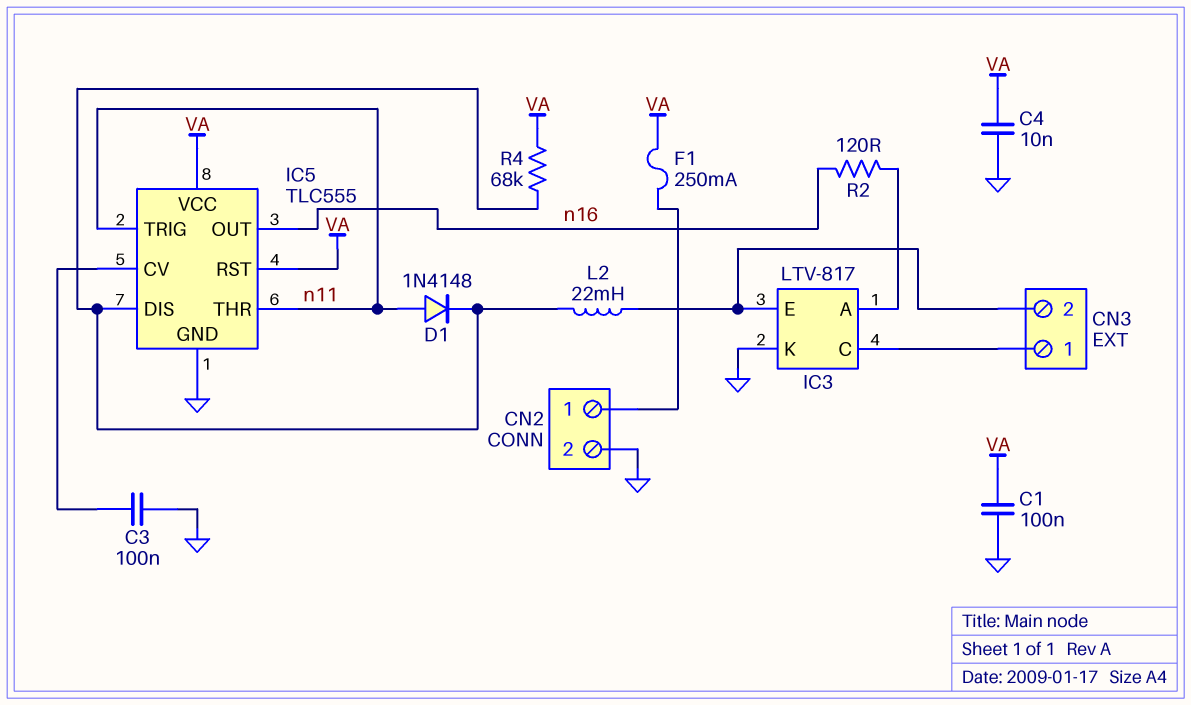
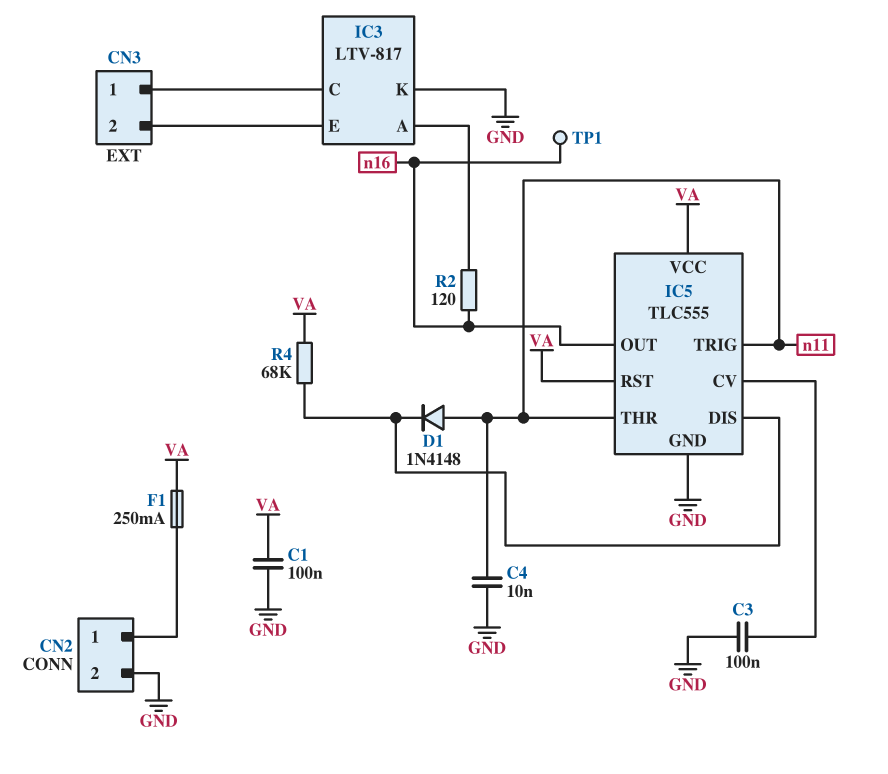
C4: 10nF (GND, VA) -> 10nF (GND, n11)
L2: 22mH (CN3/2, IC5/DIS) -> none
TP1: none -> test point (n16)

